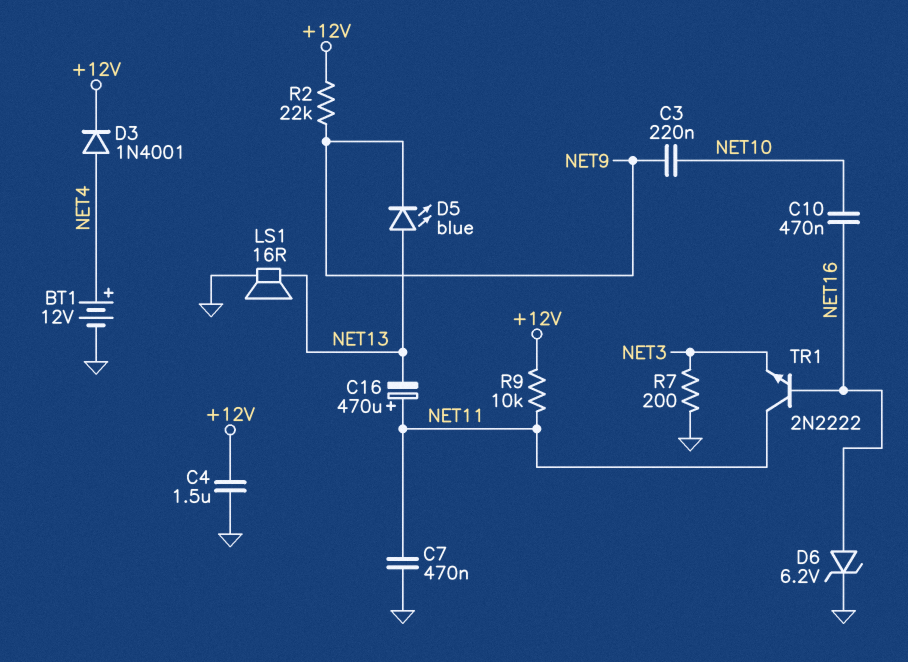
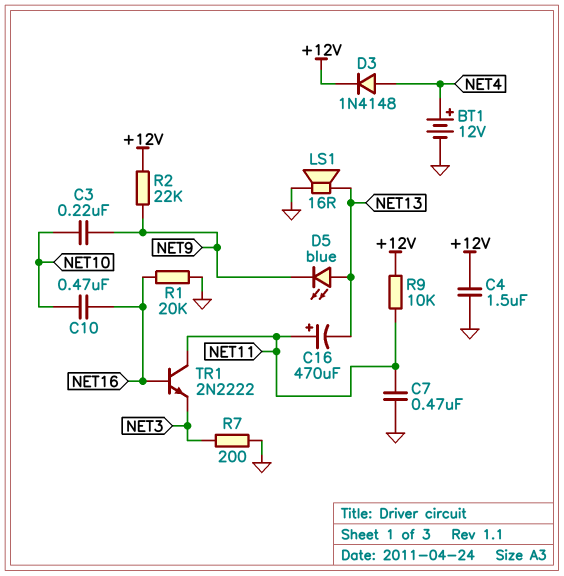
D3: diode 1N4001 (A NET4, K +12V) -> diode 1N4148 (A NET4, K +12V)
D6: zener 6.2V (A NET16, K GND) -> none
R1: none -> 20k (GND, NET16)

